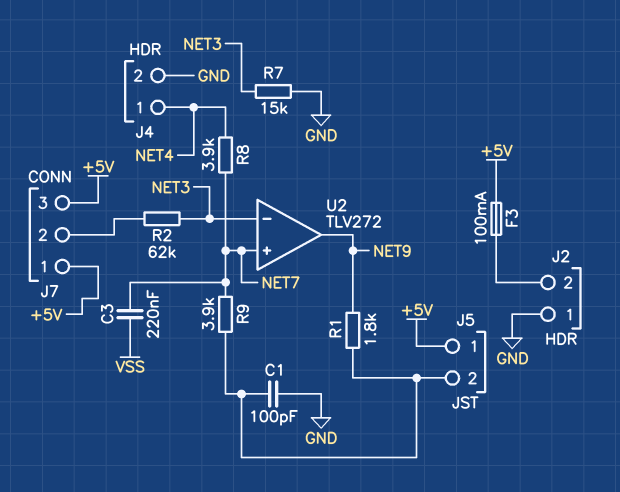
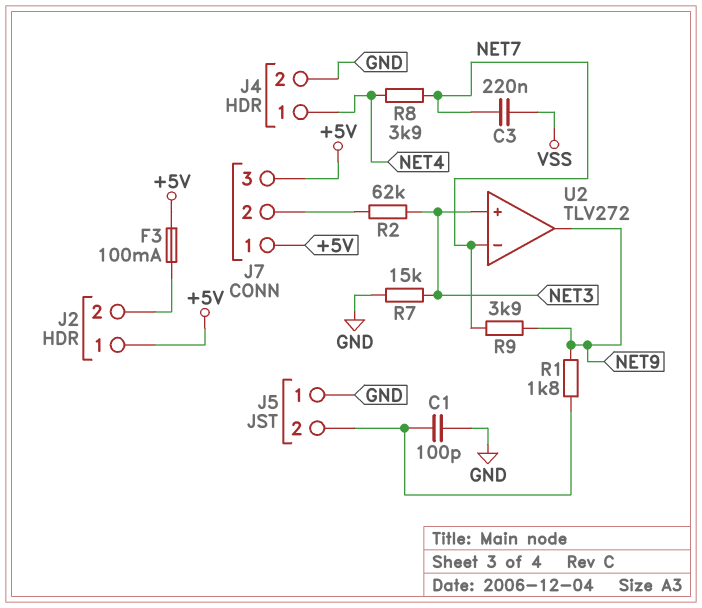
J2 pin 1: GND -> +5V
J5 pin 1: +5V -> GND
R9: 3.9k (J5/2, NET7) -> 3.9k (NET7, NET9)
U2 pin in+: NET7 -> NET3
U2 pin in-: NET3 -> NET7

